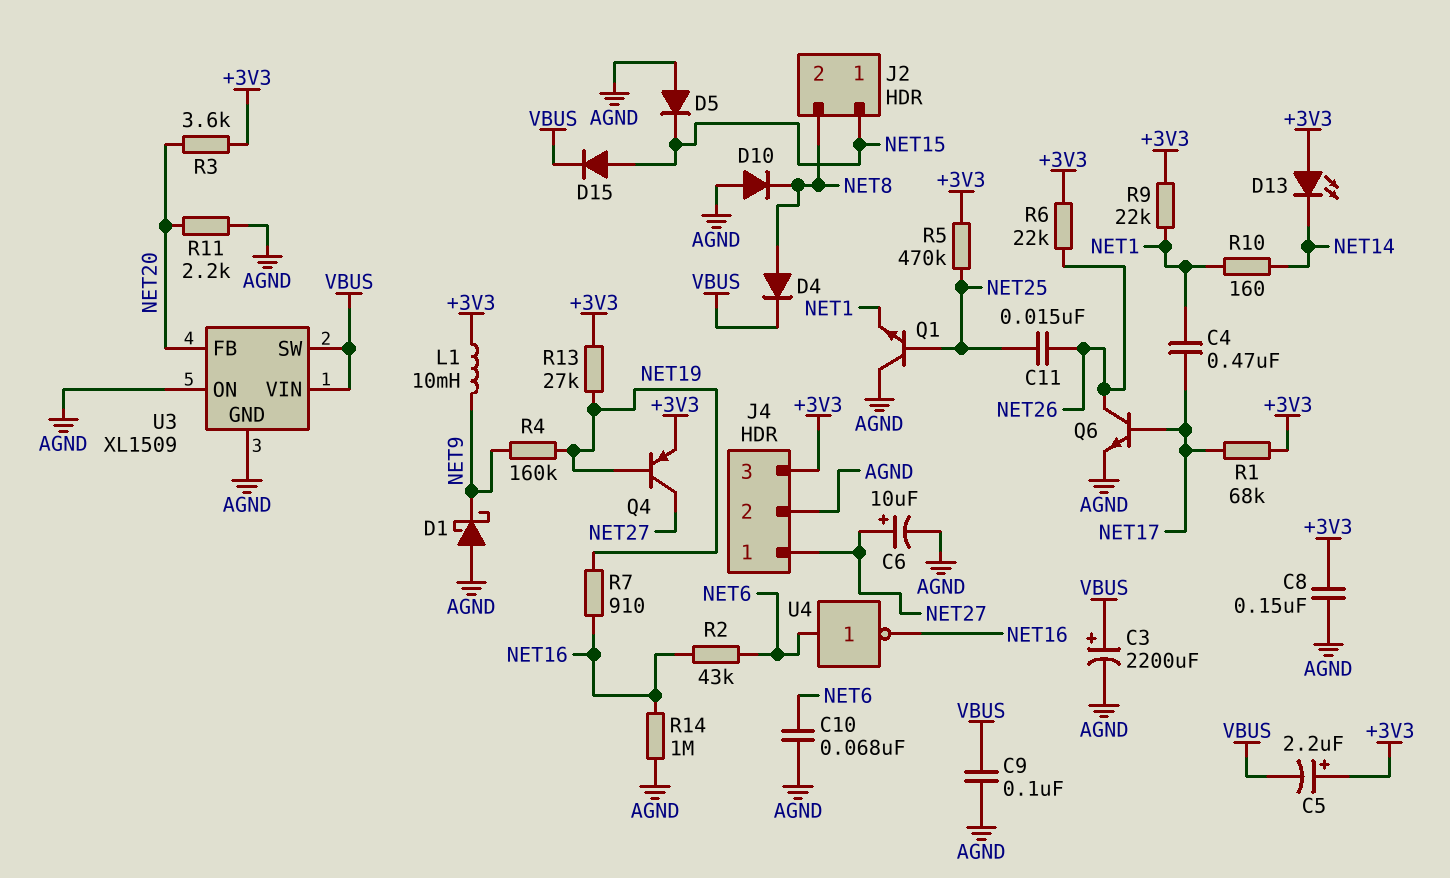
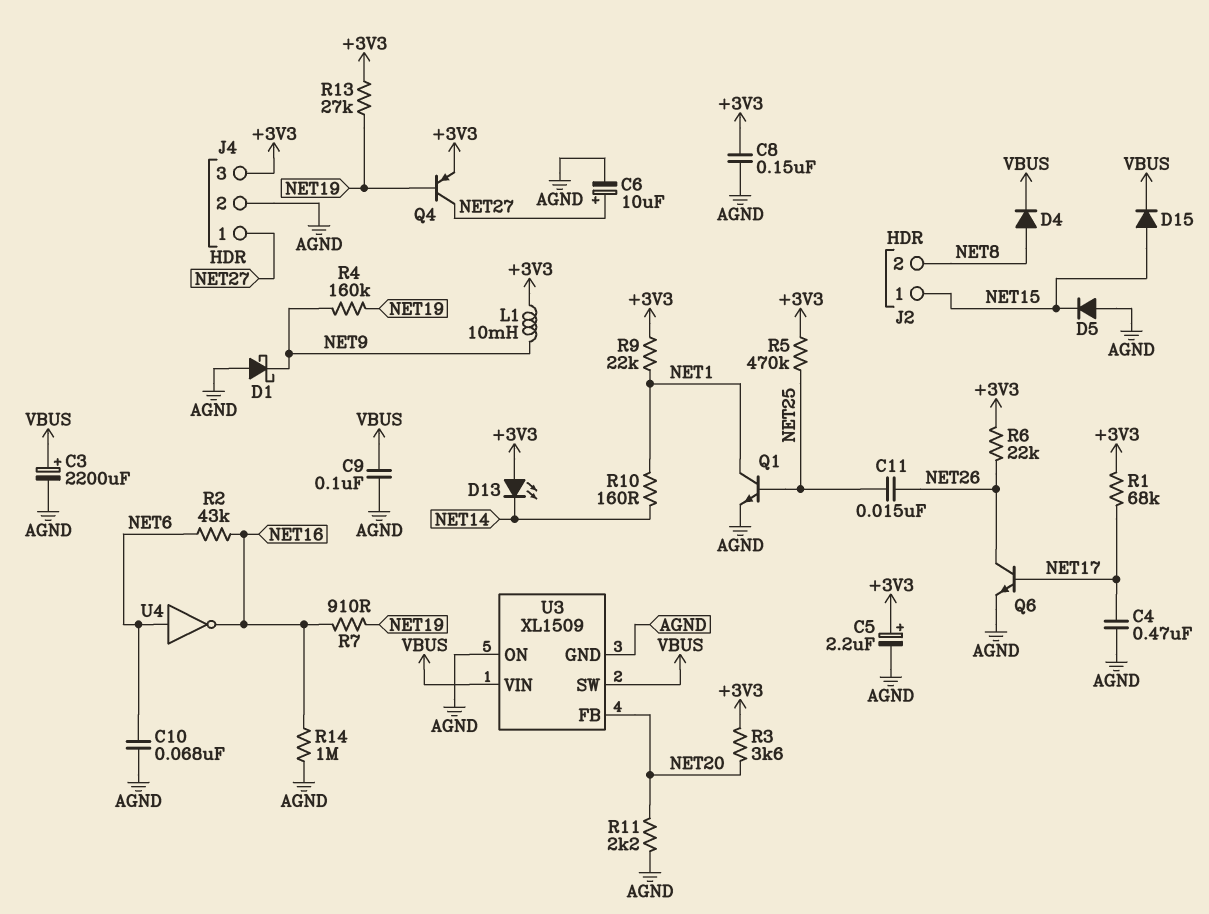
C4: 470nF (NET1, NET17) -> 470nF (AGND, NET17)
C5: 2.2uF (plus +3V3, minus VBUS) -> 2.2uF (plus +3V3, minus AGND)
D10: diode (A AGND, K NET8) -> none
Q1: NPN (B NET25, C AGND, E NET1) -> NPN (B NET25, C NET1, E AGND)

